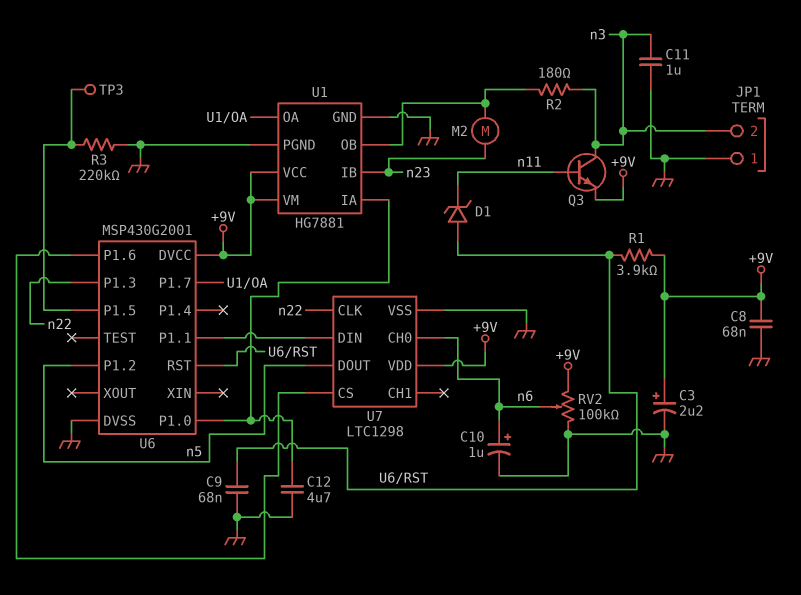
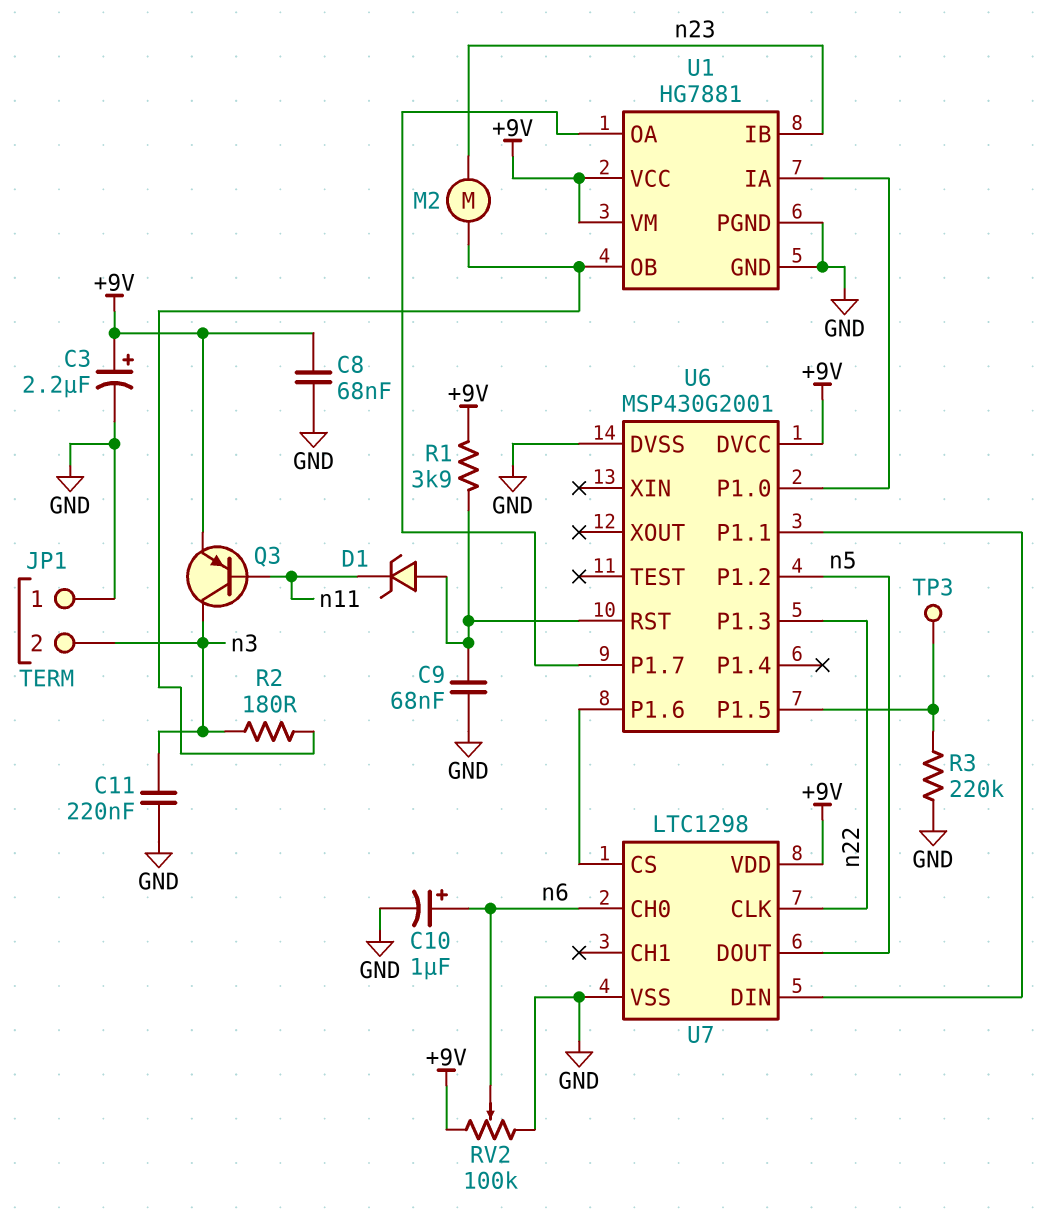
C11: 1uF (GND, n3) -> 220nF (GND, n3)
C12: 4.7uF (GND, U1/IA) -> none
Q3: NPN (B n11, C n3, E +9V) -> PNP (B n11, C n3, E +9V)

